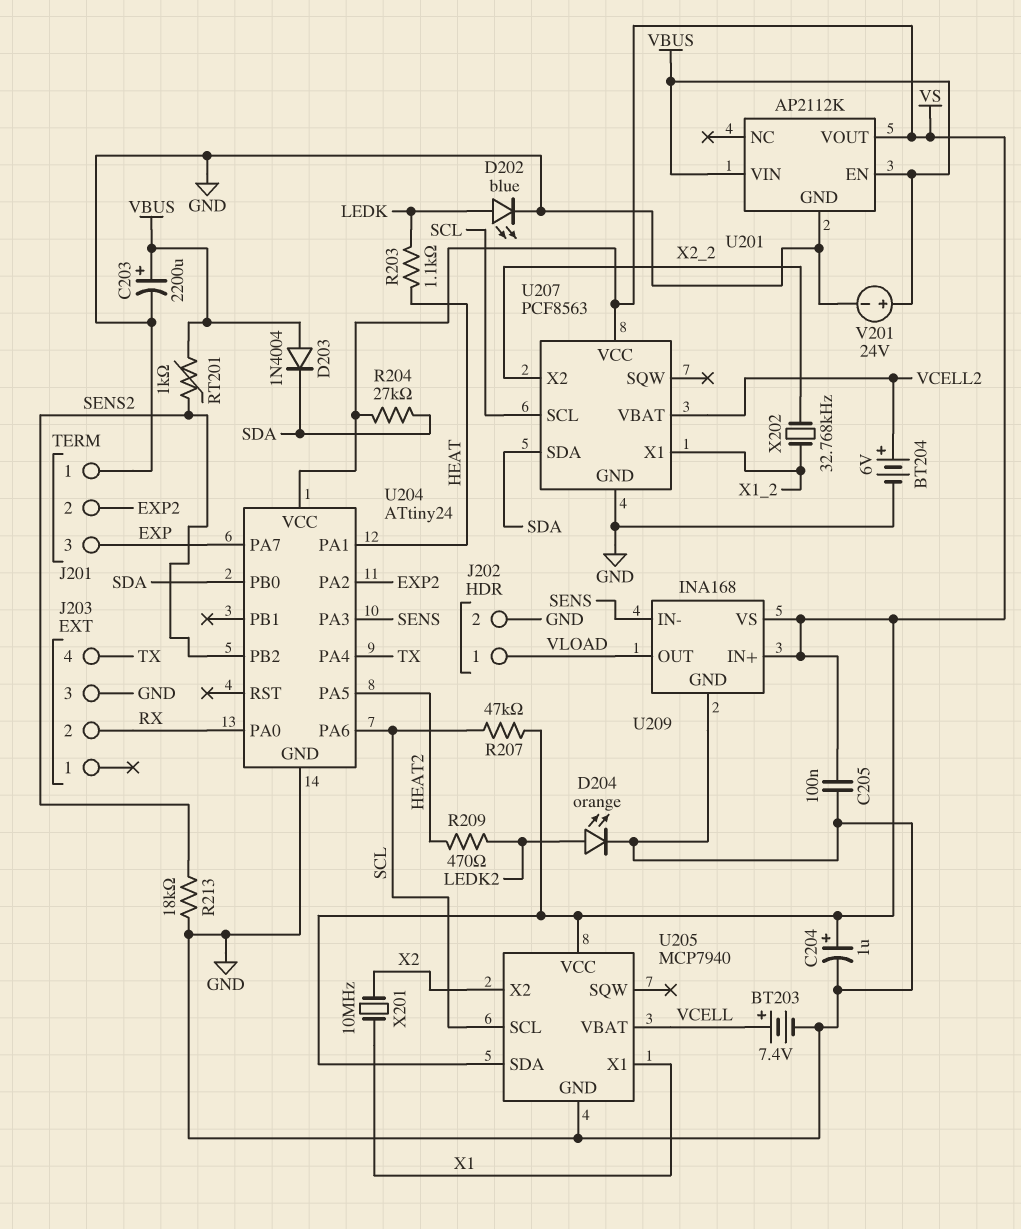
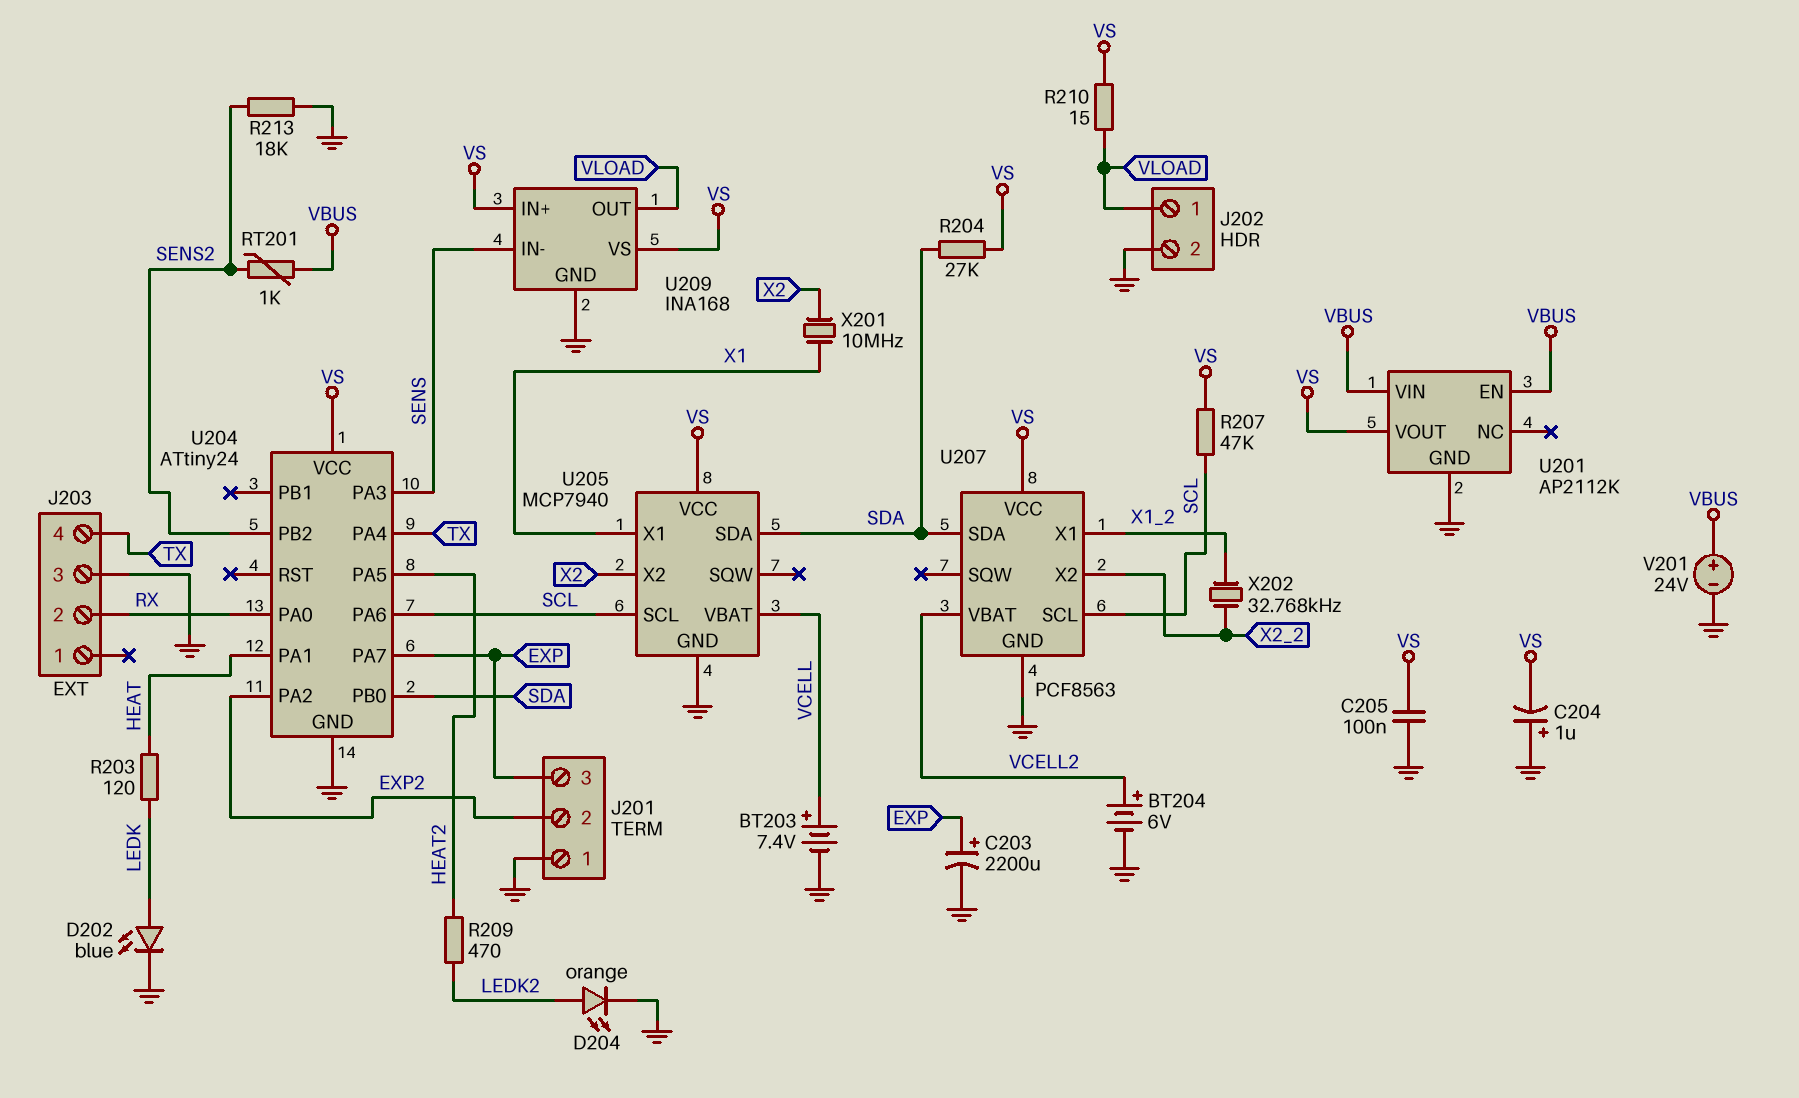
C203: 2200uF (plus VBUS, minus GND) -> 2200uF (plus EXP, minus GND)
C204: 1uF (plus VS, minus GND) -> 1uF (plus GND, minus VS)
D203: diode 1N4004 (A VBUS, K SDA) -> none
R203: 1.1k (HEAT, LEDK) -> 120 (HEAT, LEDK)
R210: none -> 15 (VLOAD, VS)
U205 pin SDA: VS -> SDA

